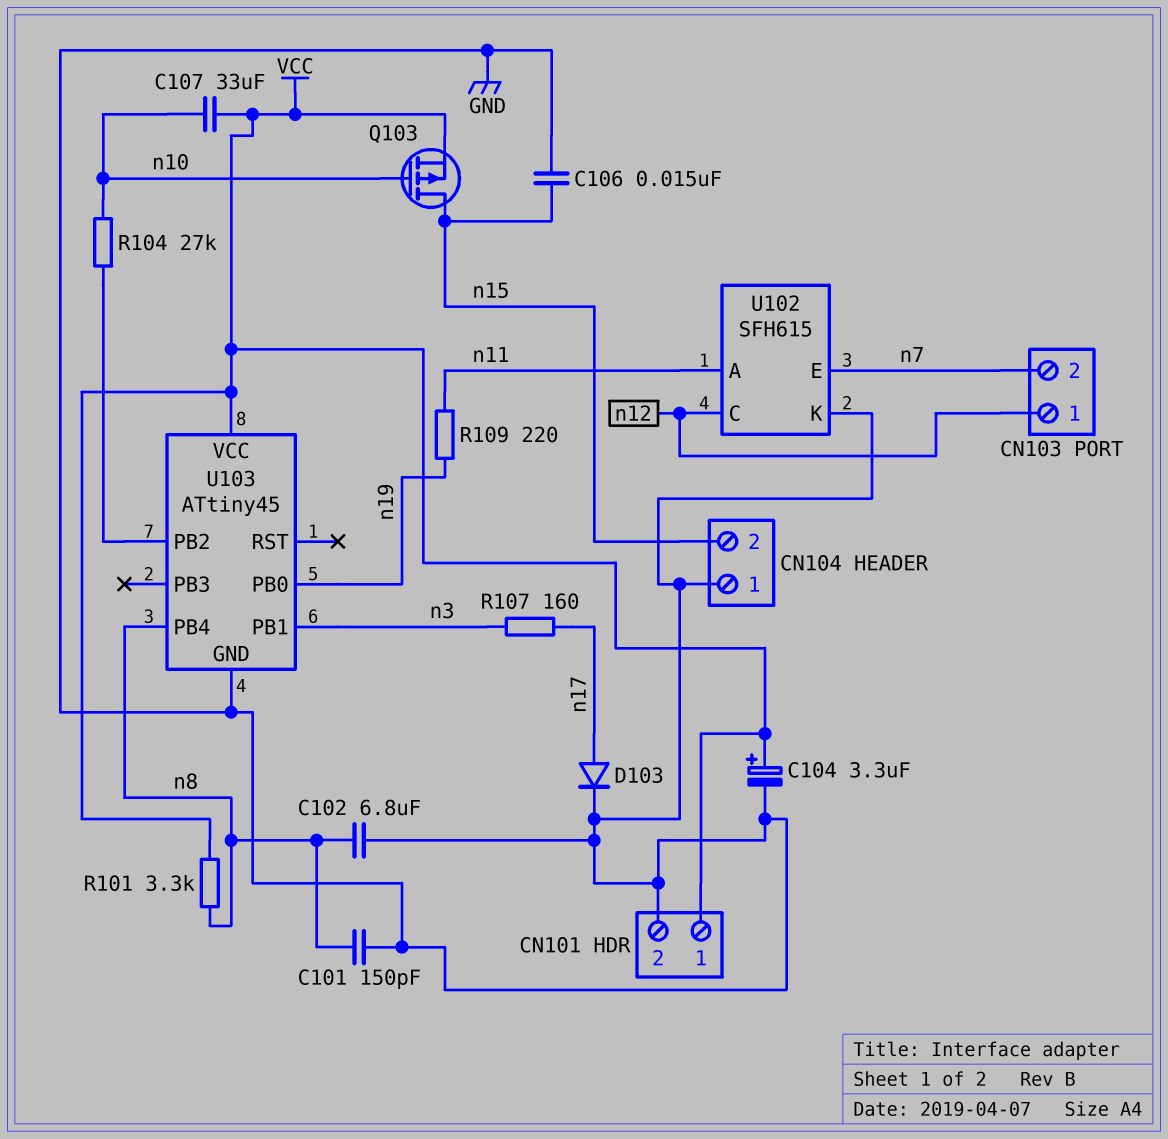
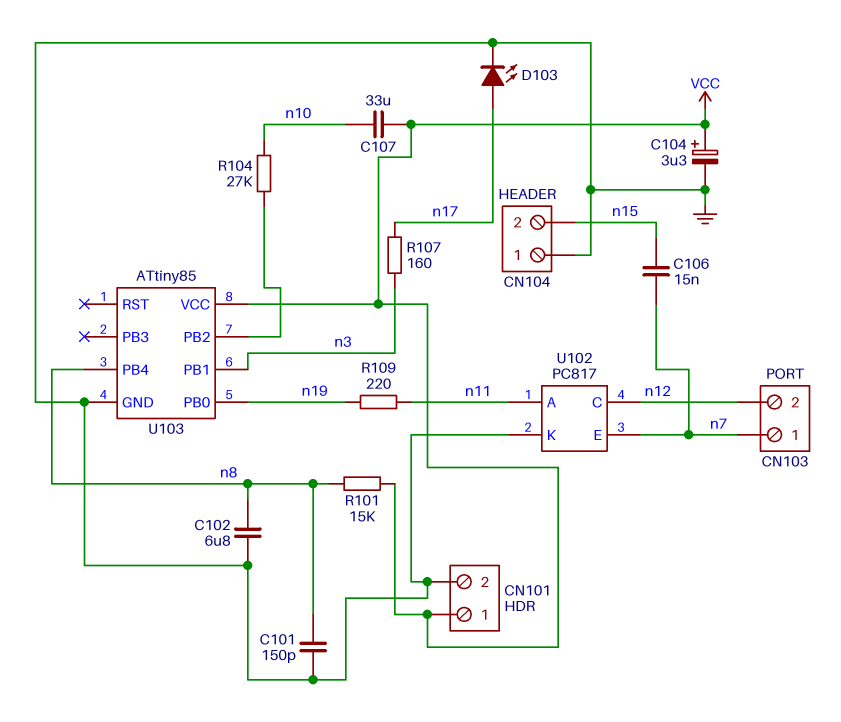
C106: 15nF (GND, n15) -> 15nF (n7, n15)
CN103 pin 1: n12 -> n7
CN103 pin 2: n7 -> n12
D103: diode (A n17, K GND) -> LED (A n17, K GND)
Q103: PMOS (G n10, D n15, S VCC) -> none
R101: 3.3k (VCC, n8) -> 15k (VCC, n8)
U102: SFH615 -> PC817
U103: ATtiny45 -> ATtiny85

